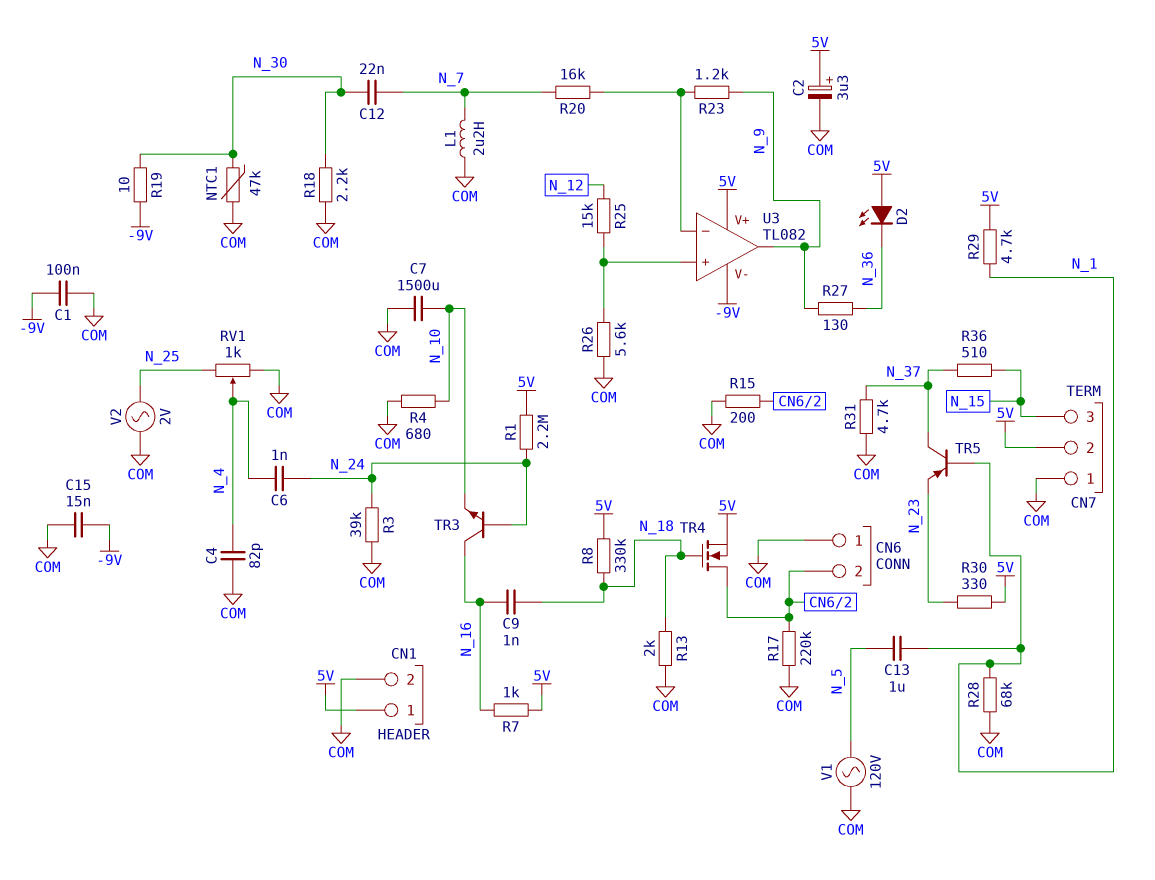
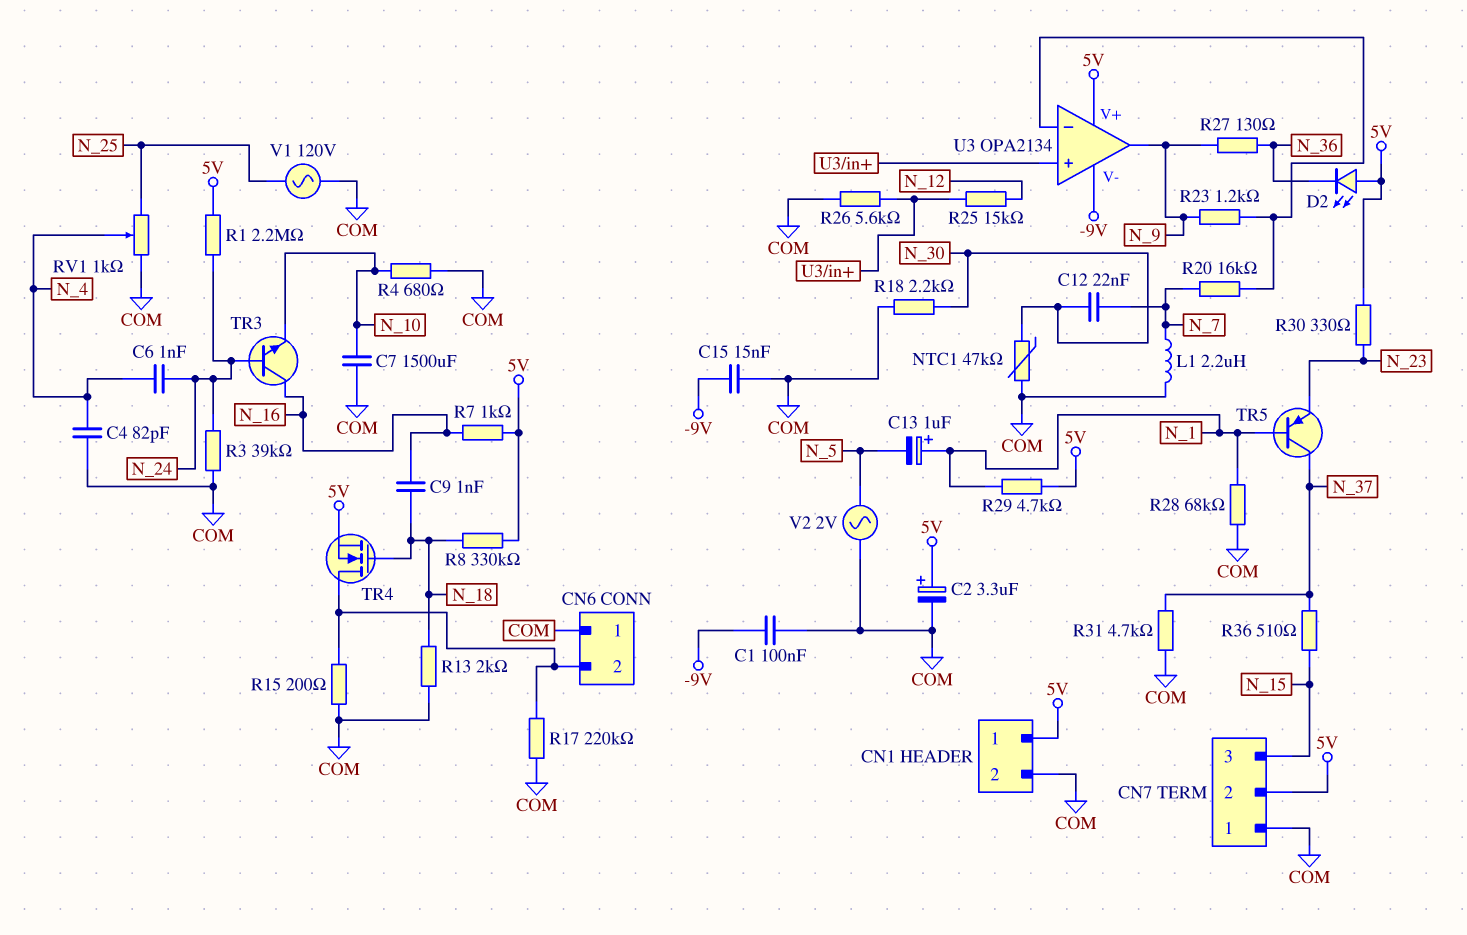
C13: 1uF (N_1, N_5) -> 1uF (plus N_1, minus N_5)
R19: 10 (-9V, N_30) -> none
U3: TL082 -> OPA2134
V1: AC 120V (COM, N_5) -> AC 120V (COM, N_25)
V2: AC 2V (COM, N_25) -> AC 2V (COM, N_5)

